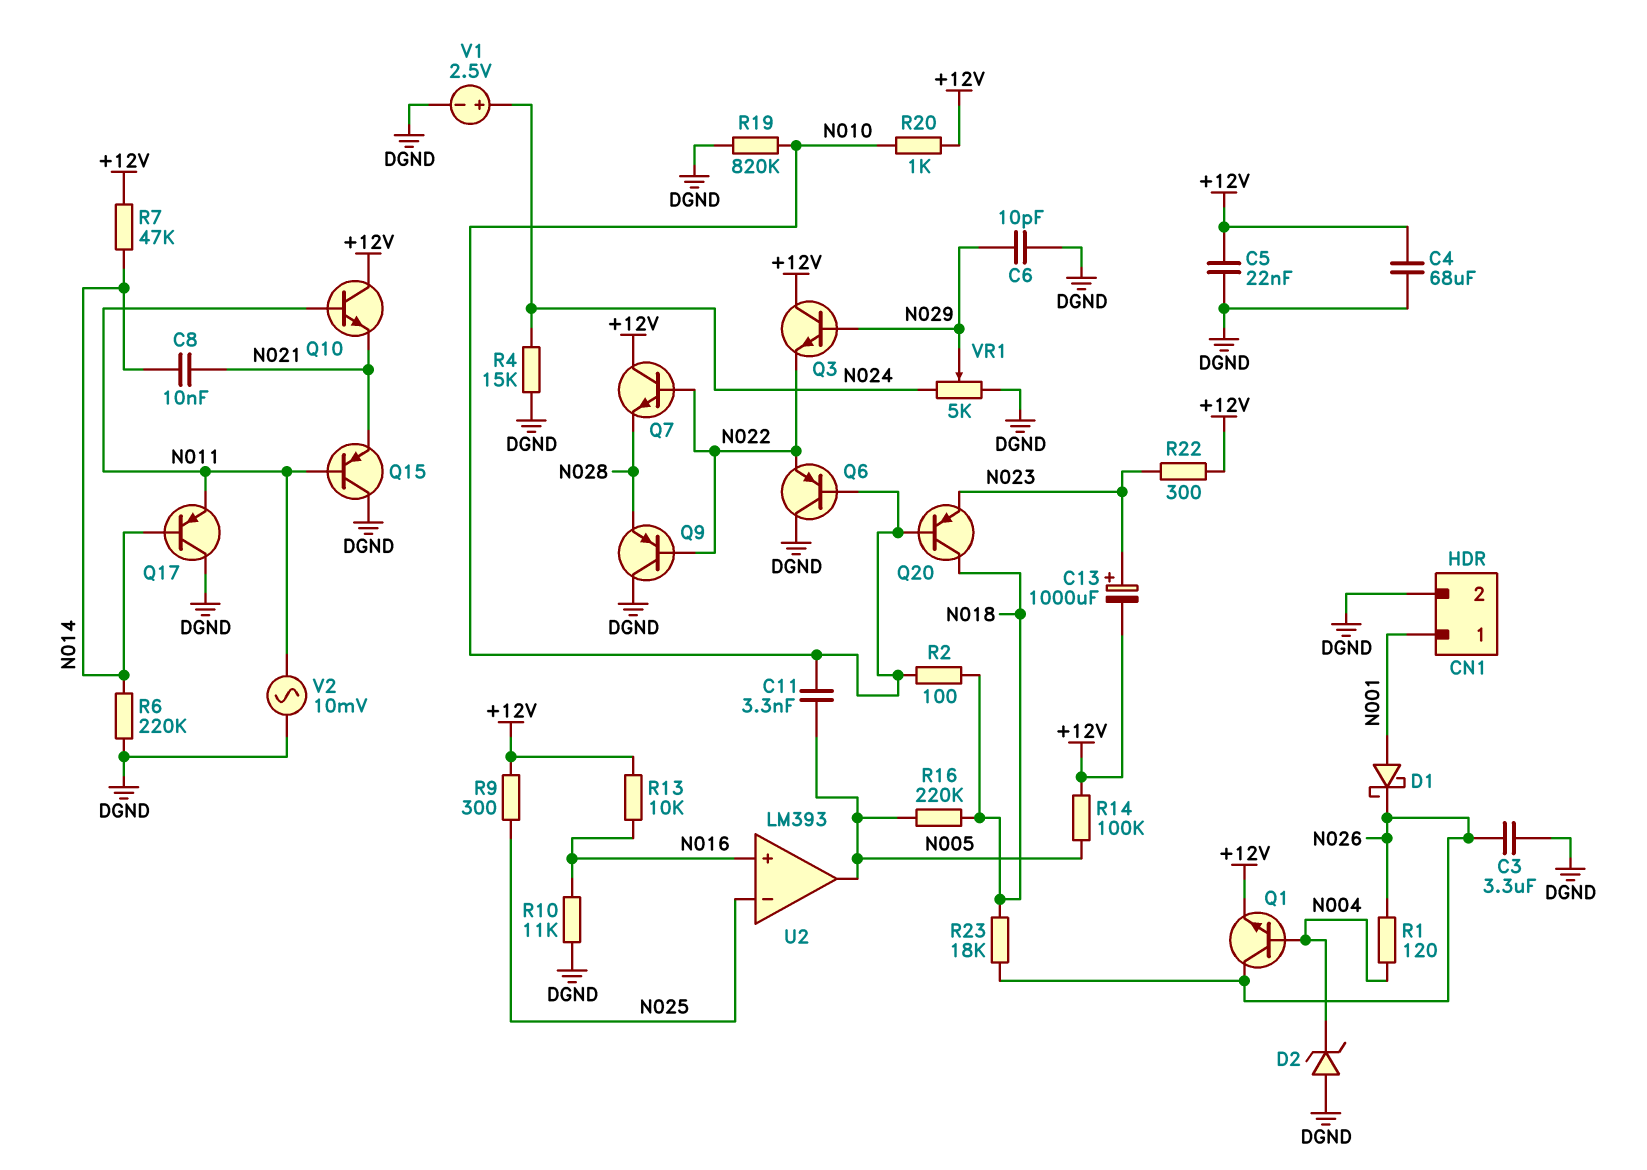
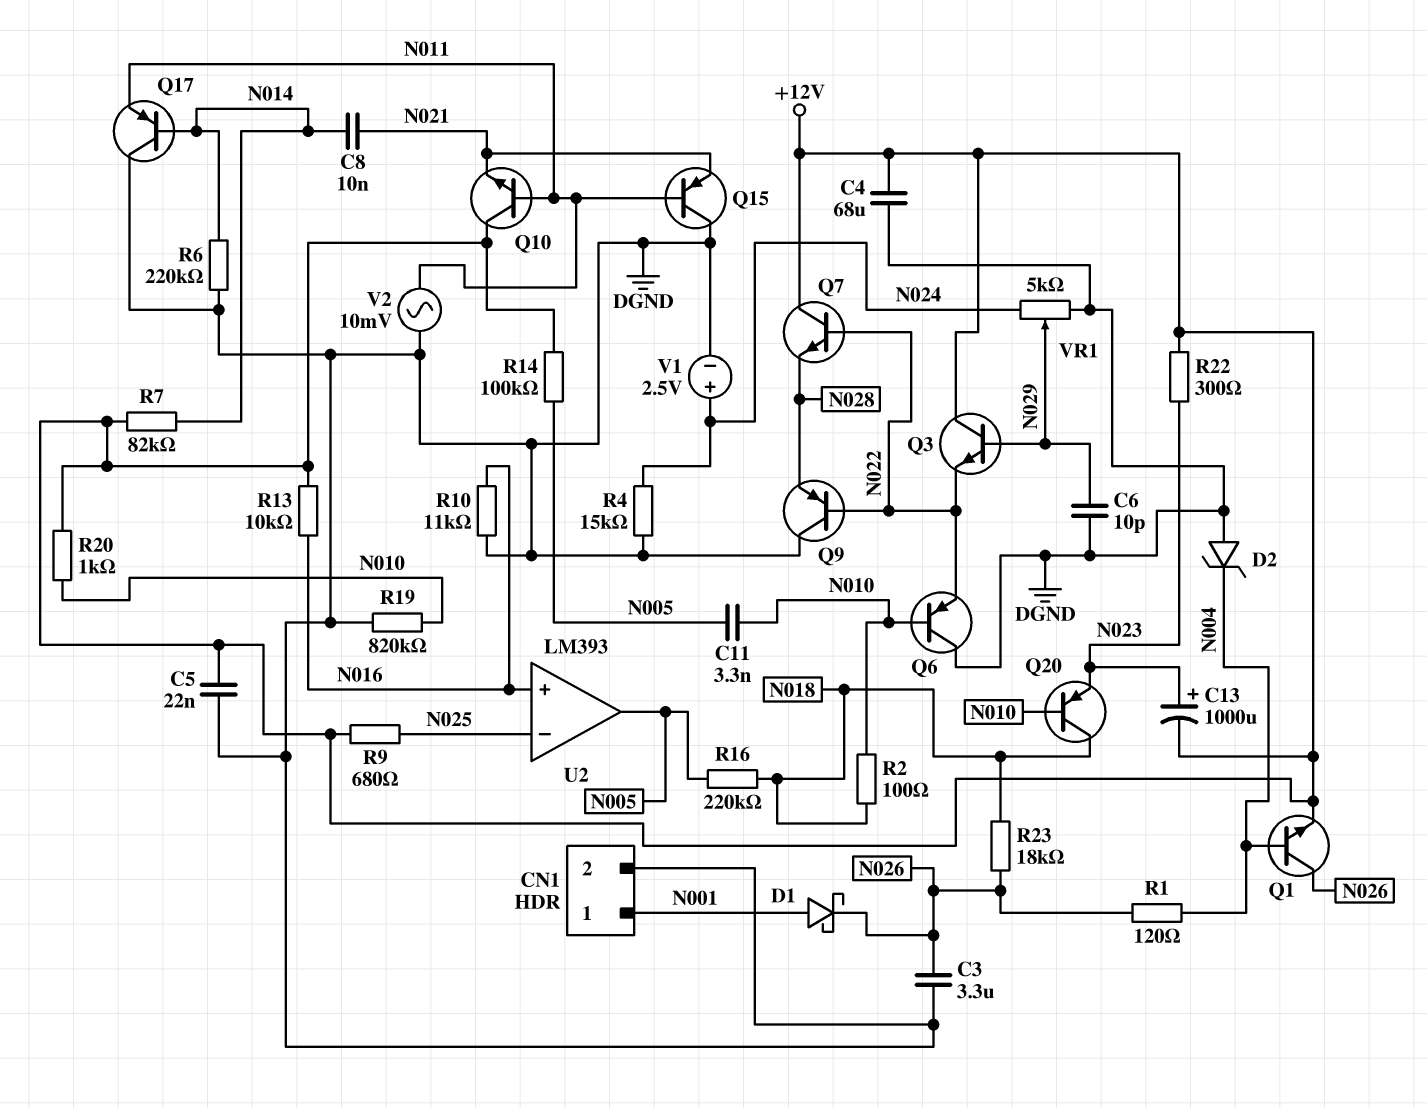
R7: 47k (+12V, N014) -> 82k (+12V, N014)
R9: 300 (+12V, N025) -> 680 (+12V, N025)

